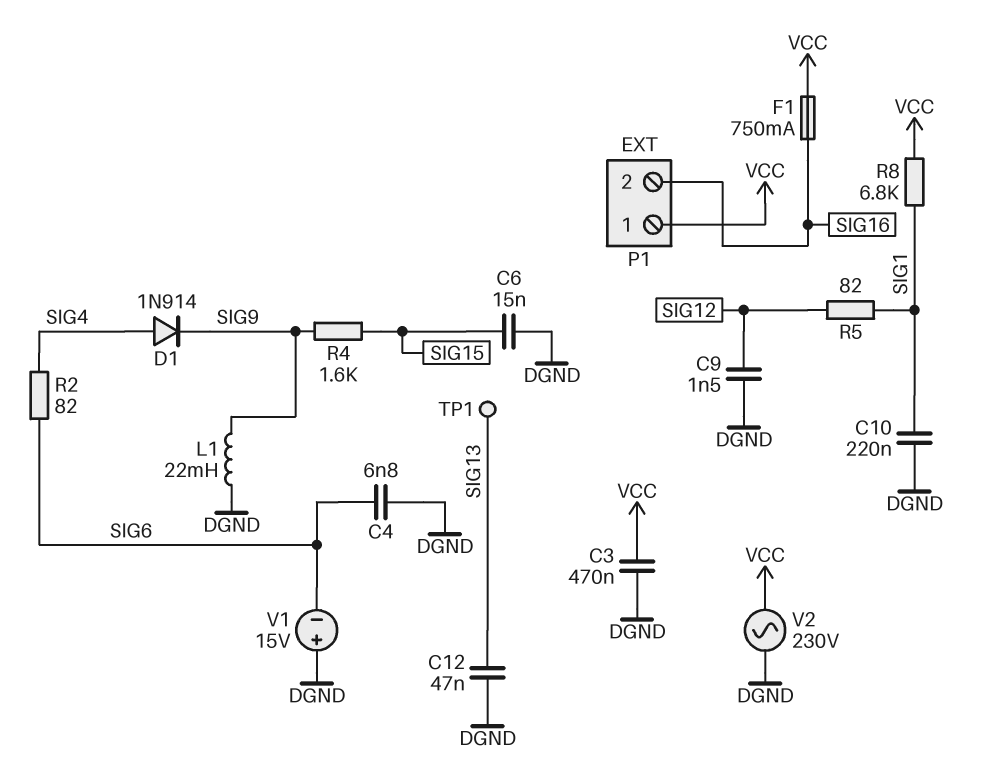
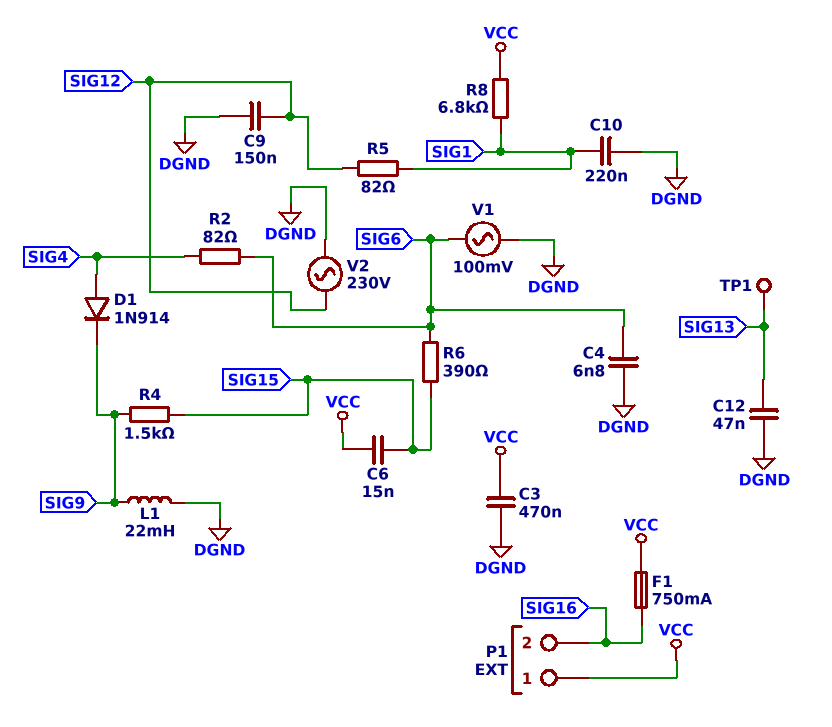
C6: 15nF (DGND, SIG15) -> 15nF (SIG15, VCC)
C9: 1.5nF (DGND, SIG12) -> 150nF (DGND, SIG12)
R4: 1.6k (SIG9, SIG15) -> 1.5k (SIG9, SIG15)
R6: none -> 390 (SIG6, SIG15)
V1: 15V (plus DGND, minus SIG6) -> AC 100mV (DGND, SIG6)
V2: AC 230V (DGND, VCC) -> AC 230V (DGND, SIG12)

